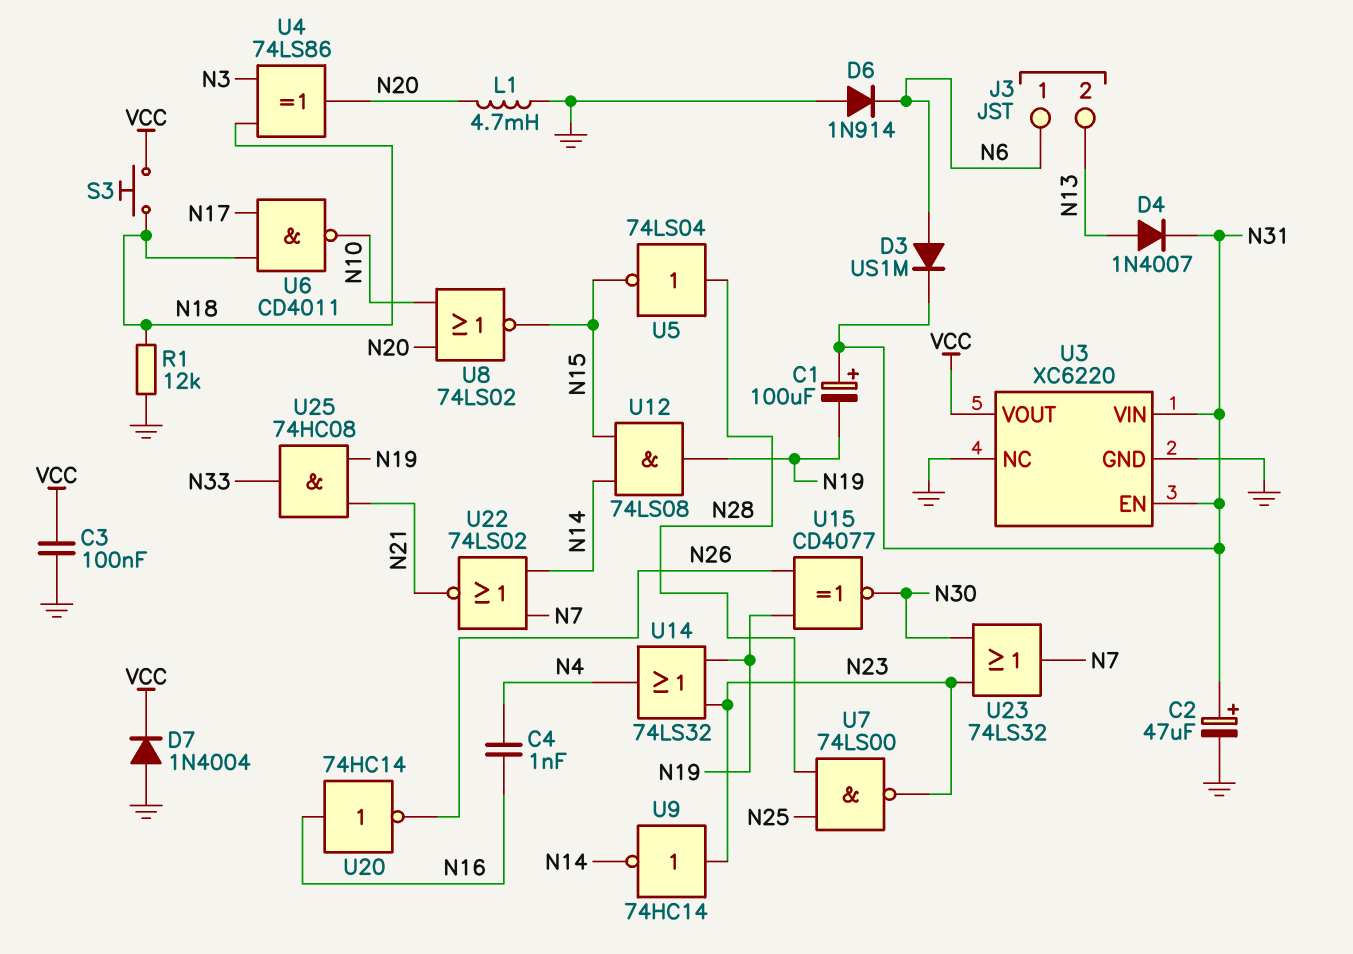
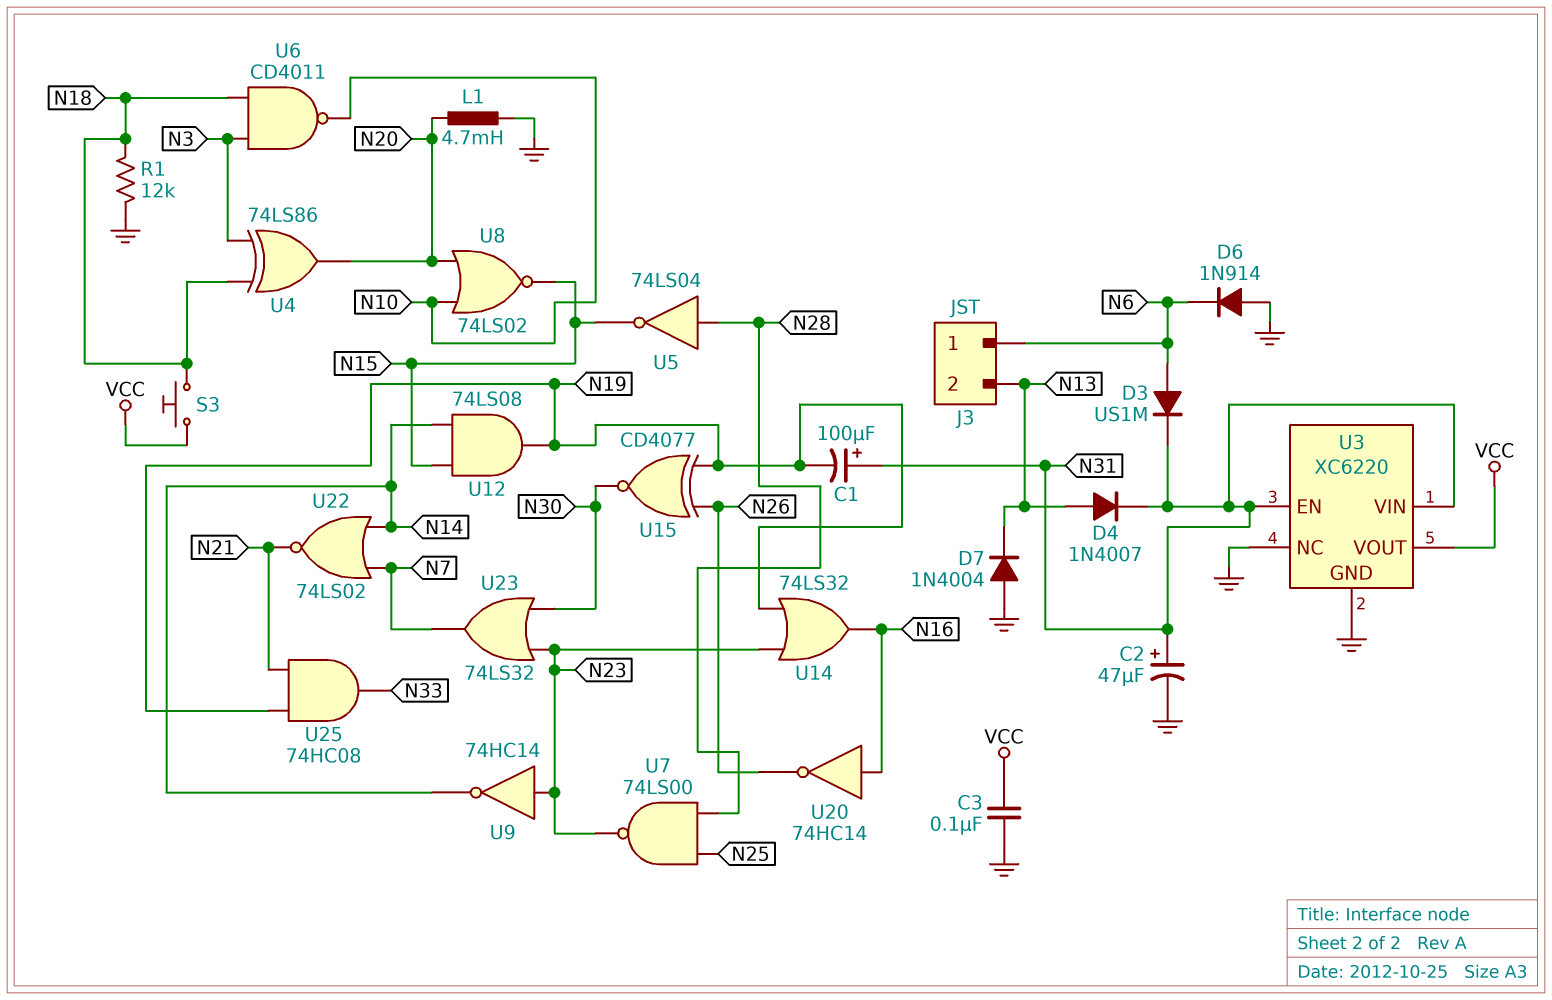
C4: 1nF (N4, N16) -> none
D7: diode 1N4004 (A GND, K VCC) -> diode 1N4004 (A GND, K N13)
U6: NAND CD4011 (in N17, in N18, out N10) -> NAND CD4011 (in N3, in N18, out N10)
U14: OR 74LS32 (in N19, in N23, out N4) -> OR 74LS32 (in N19, in N23, out N16)

